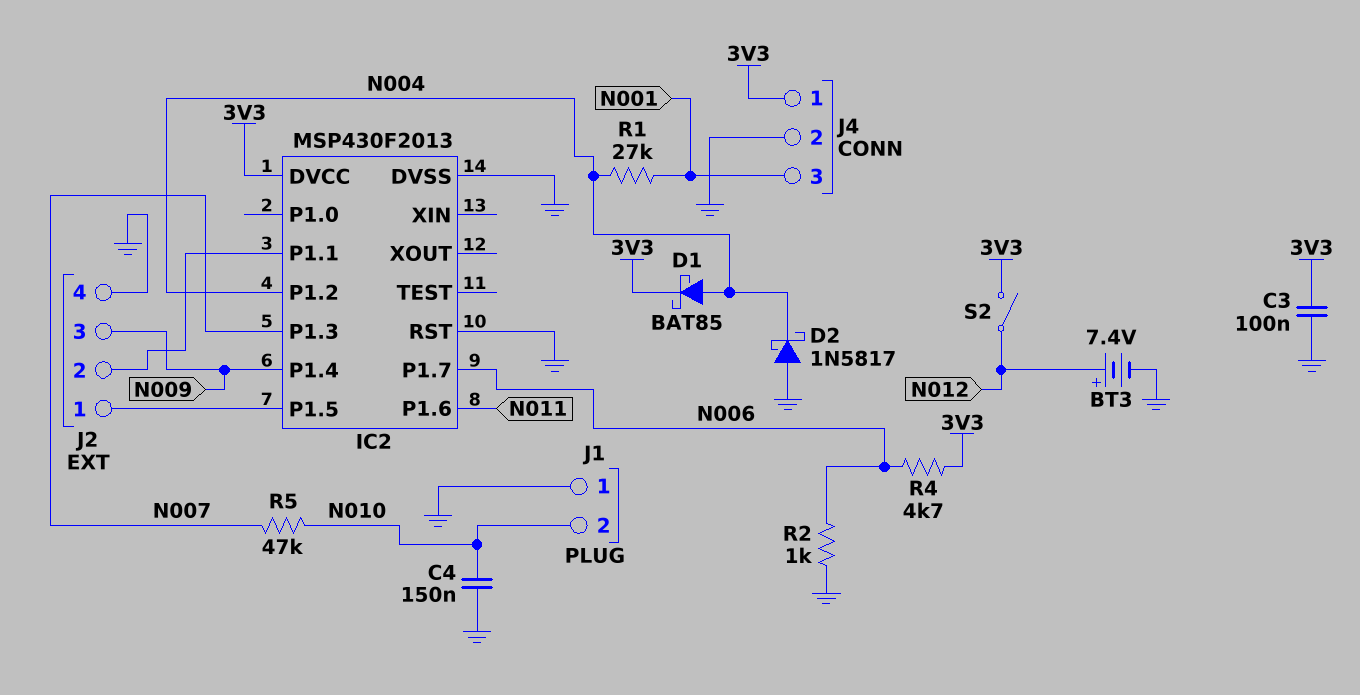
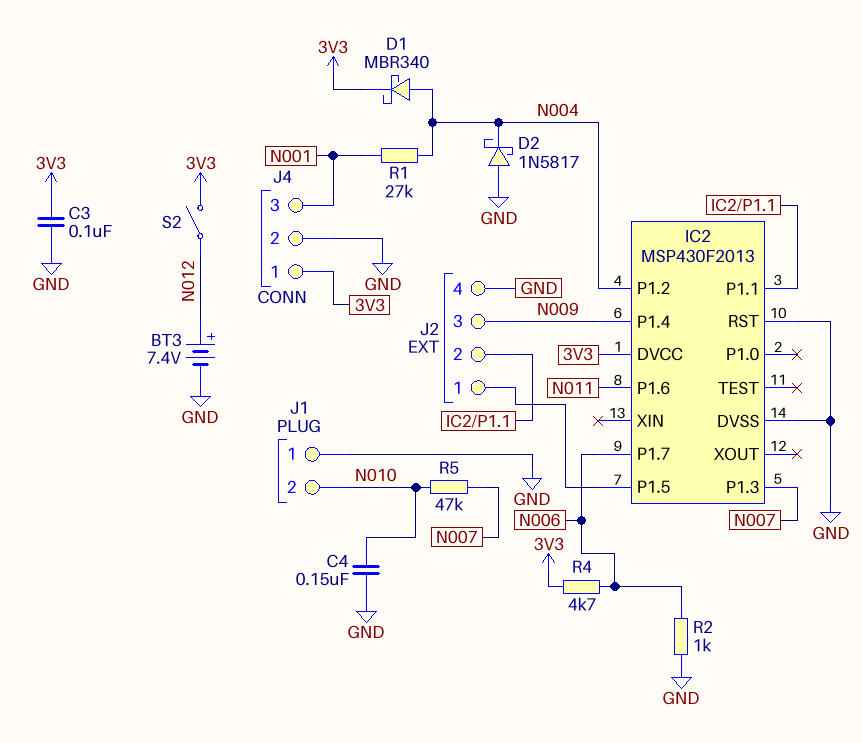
D1: schottky BAT85 (A N004, K 3V3) -> schottky MBR340 (A N004, K 3V3)

